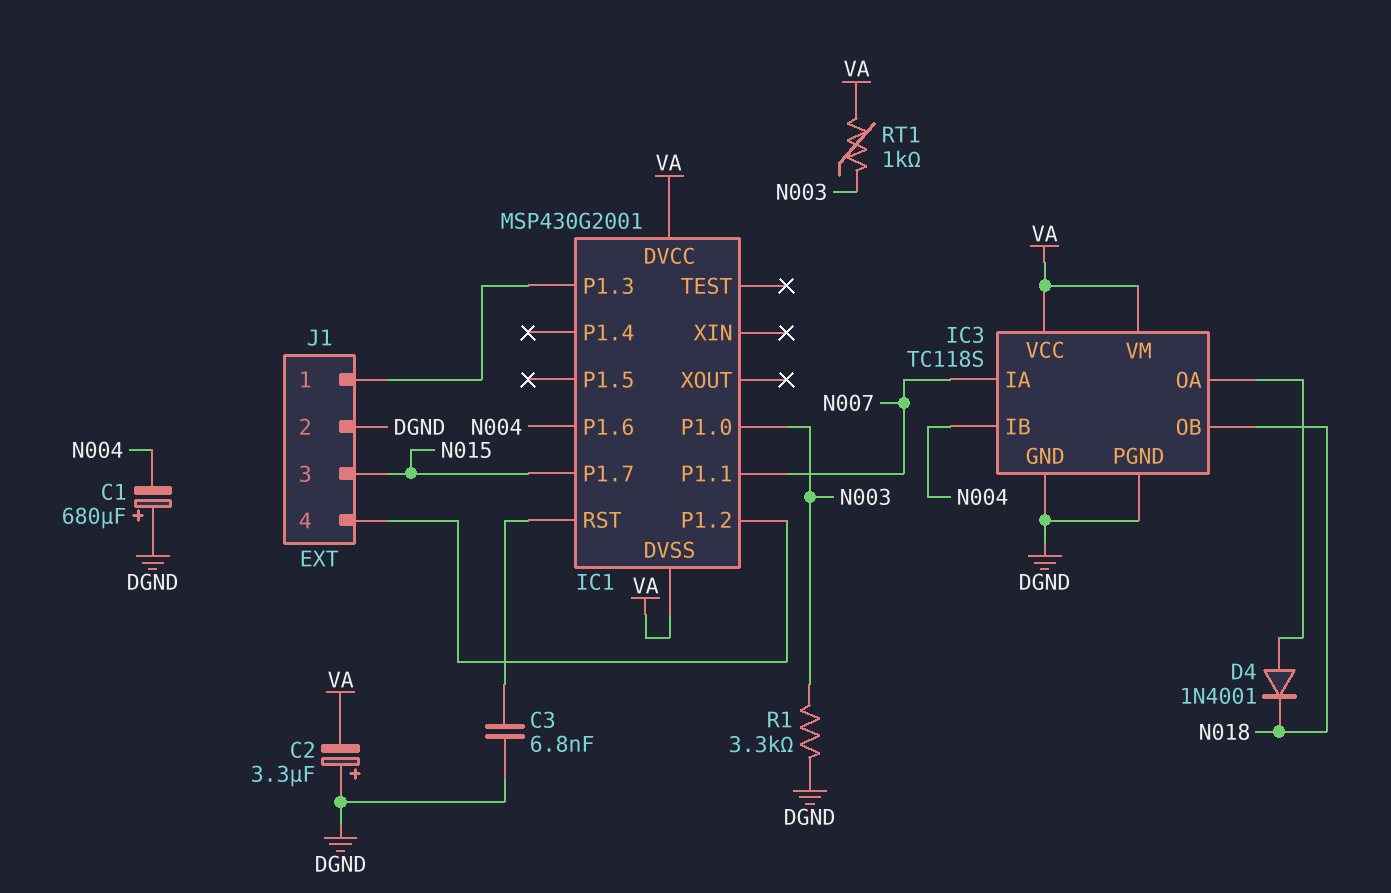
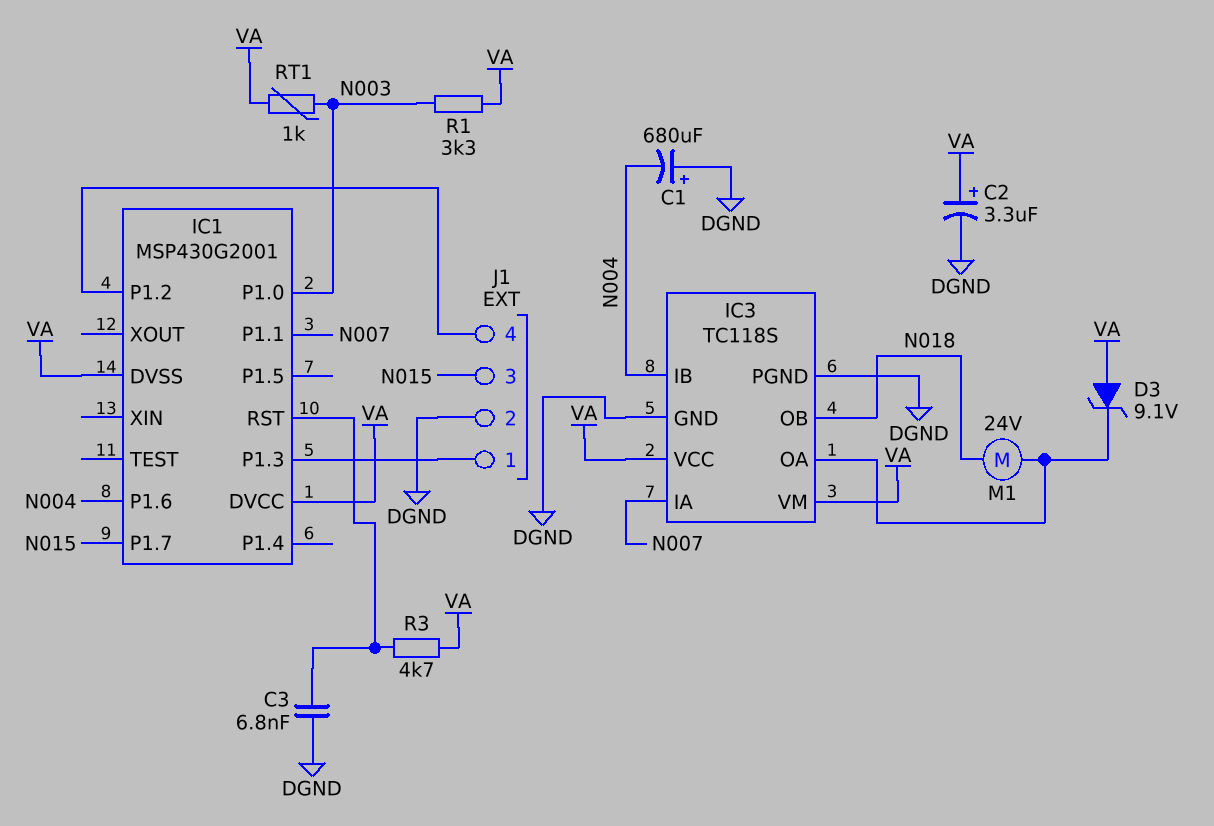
C2: 3.3uF (plus DGND, minus VA) -> 3.3uF (plus VA, minus DGND)
D3: none -> zener 9.1V (A VA, K IC3/OA)
D4: diode 1N4001 (A IC3/OA, K N018) -> none
M1: none -> motor 24V (IC3/OA, N018)
R1: 3.3k (DGND, N003) -> 3.3k (N003, VA)
R3: none -> 4.7k (IC1/RST, VA)

